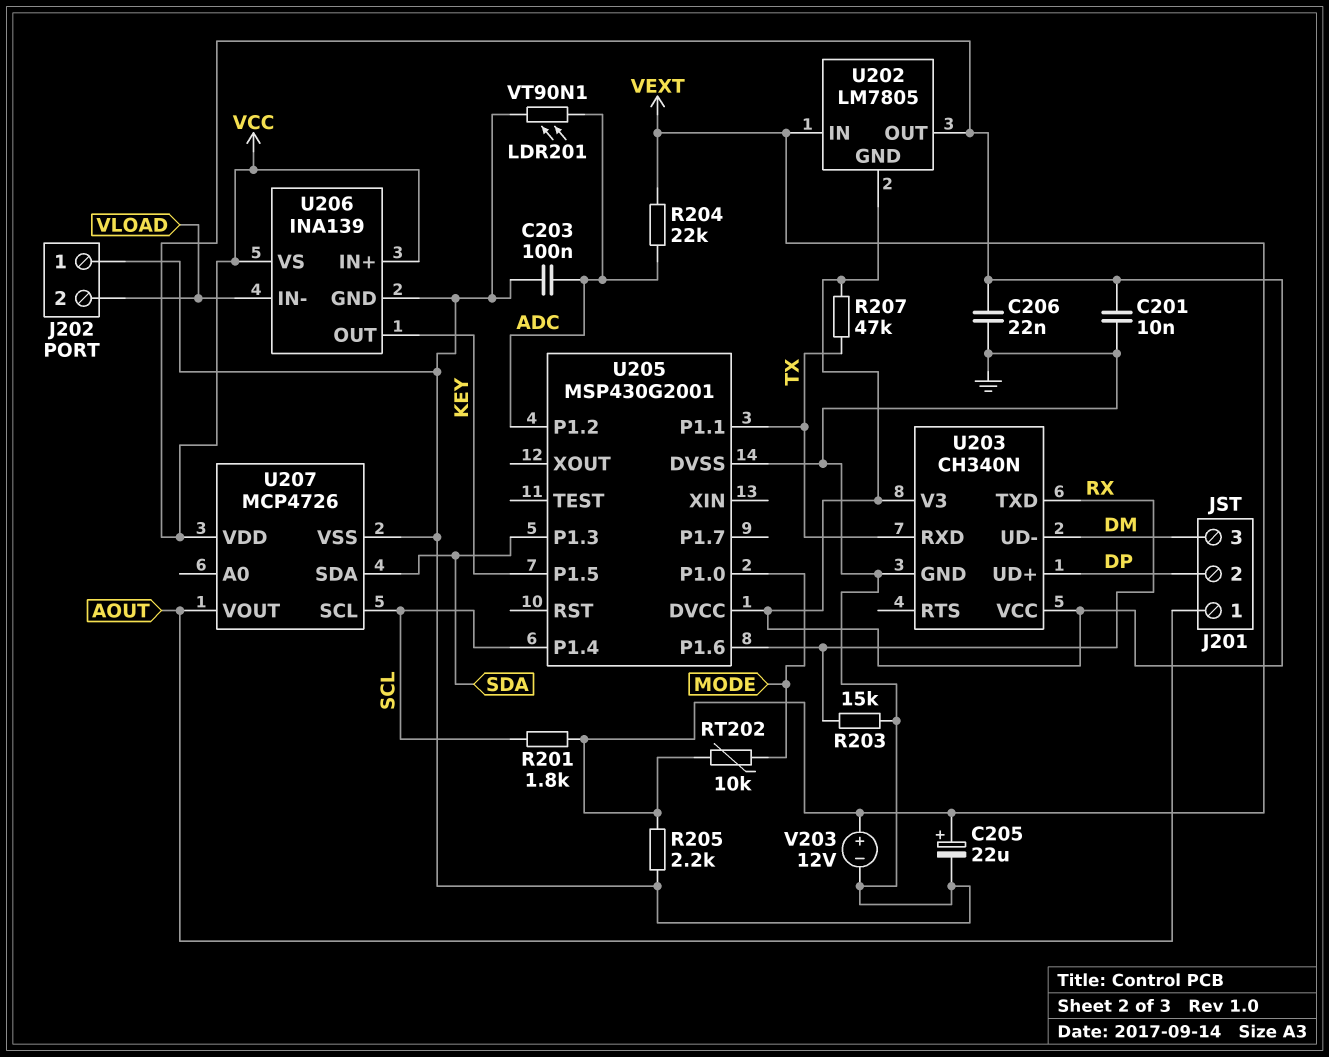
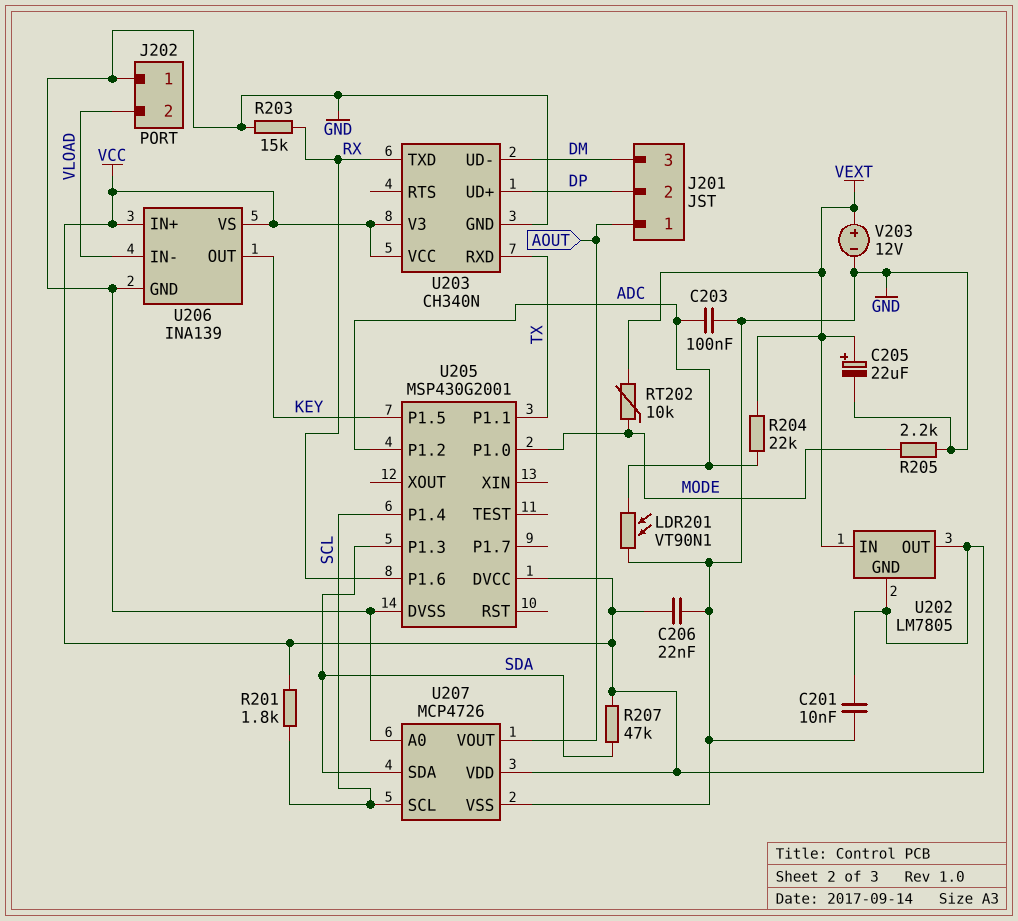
R201: 1.8k (SCL, VEXT) -> 1.8k (SCL, VCC)
R205: 2.2k (GND, VEXT) -> 2.2k (GND, MODE)
R207: 47k (TX, VCC) -> 47k (SDA, VCC)
U207 pin A0: none -> GND

